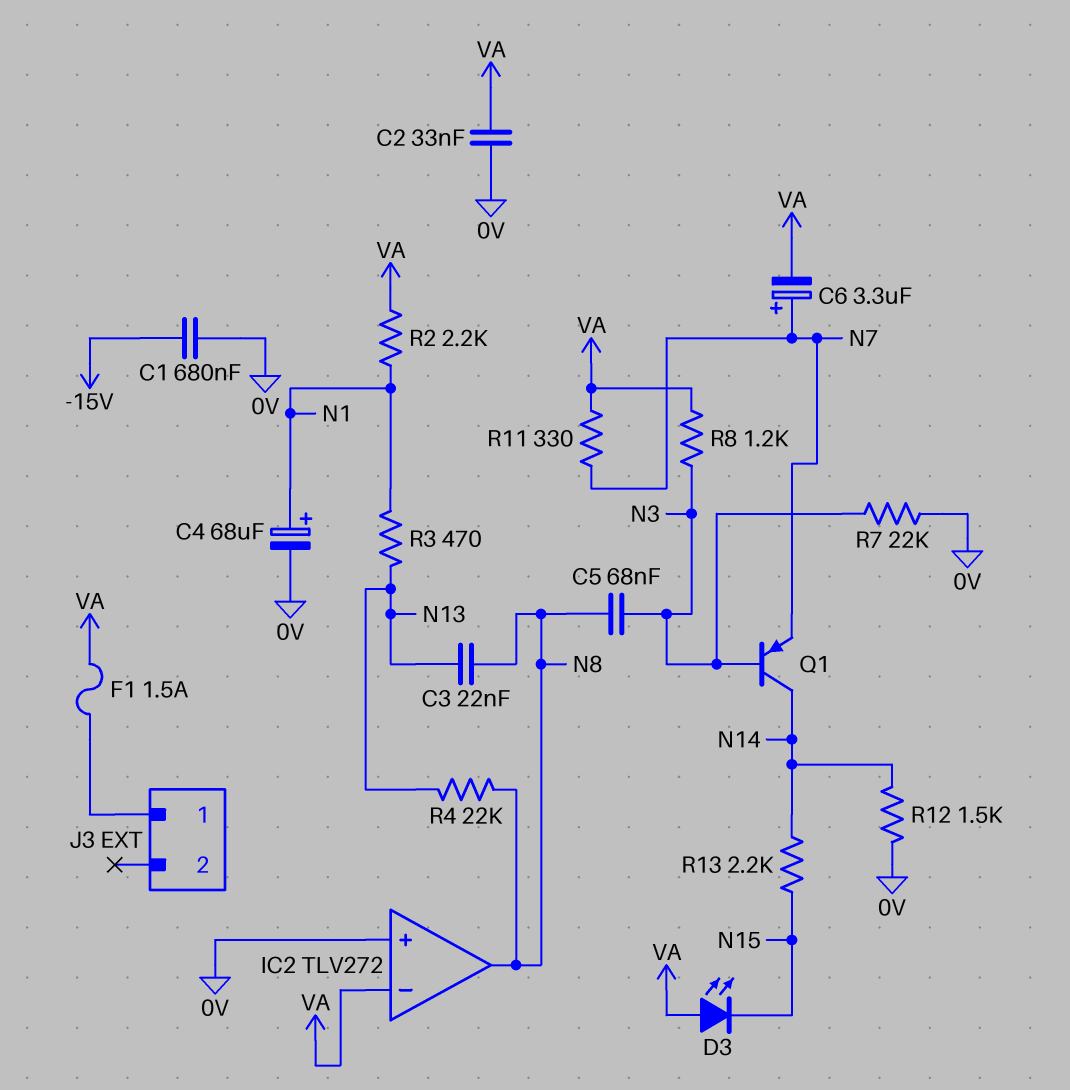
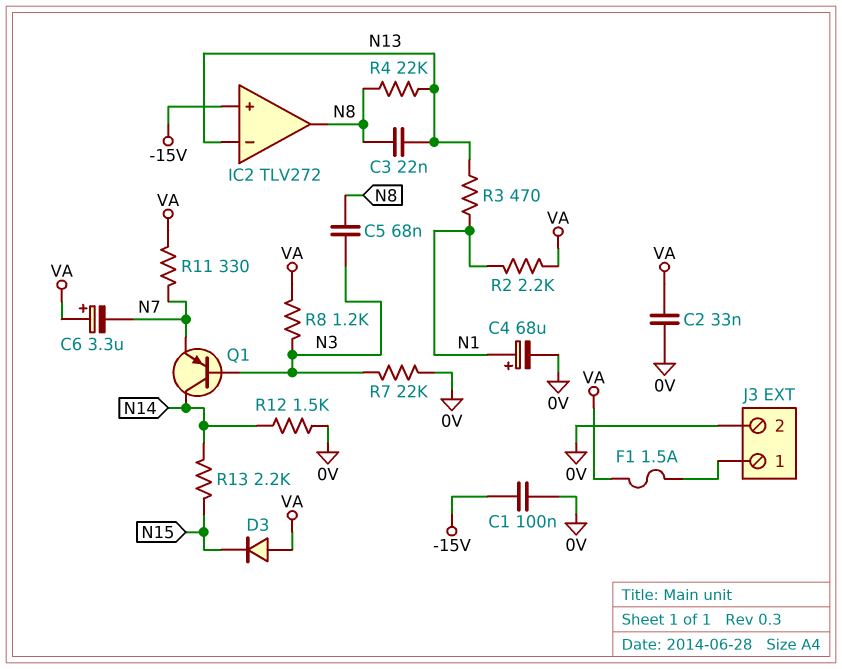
C1: 680nF (-15V, 0V) -> 100nF (-15V, 0V)
C6: 3.3uF (plus N7, minus VA) -> 3.3uF (plus VA, minus N7)
D3: LED (A VA, K N15) -> diode (A VA, K N15)
IC2 pin in+: 0V -> -15V
IC2 pin in-: VA -> N13
J3 pin 2: none -> 0V

